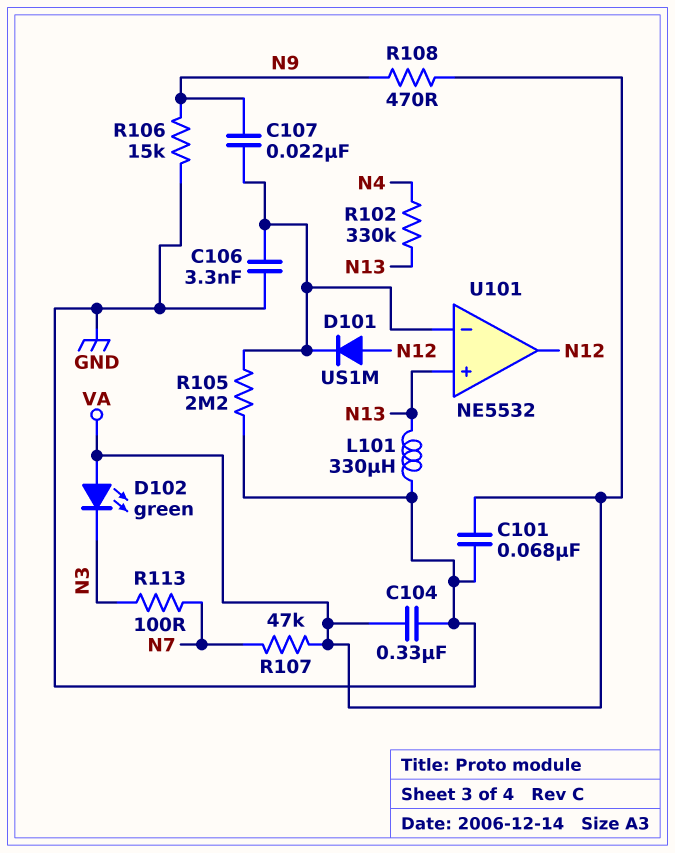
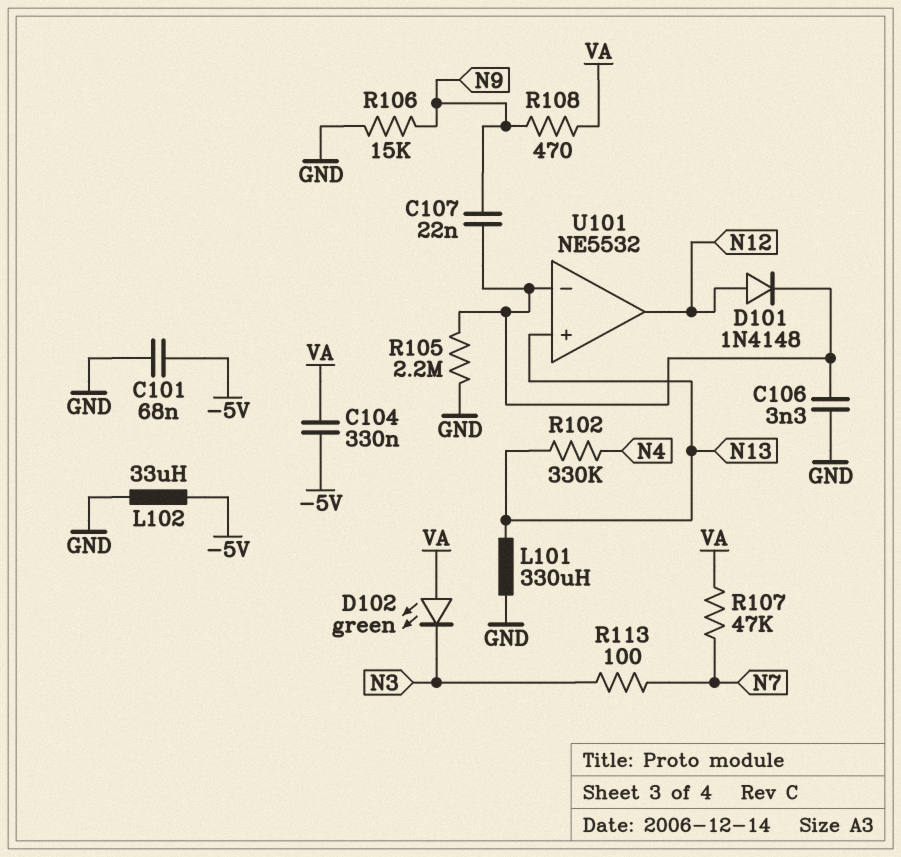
C101: 68nF (GND, VA) -> 68nF (-5V, GND)
C104: 330nF (GND, VA) -> 330nF (-5V, VA)
D101: diode US1M (A N12, K U101/in-) -> diode 1N4148 (A N12, K U101/in-)
L102: none -> 33uH (-5V, GND)

